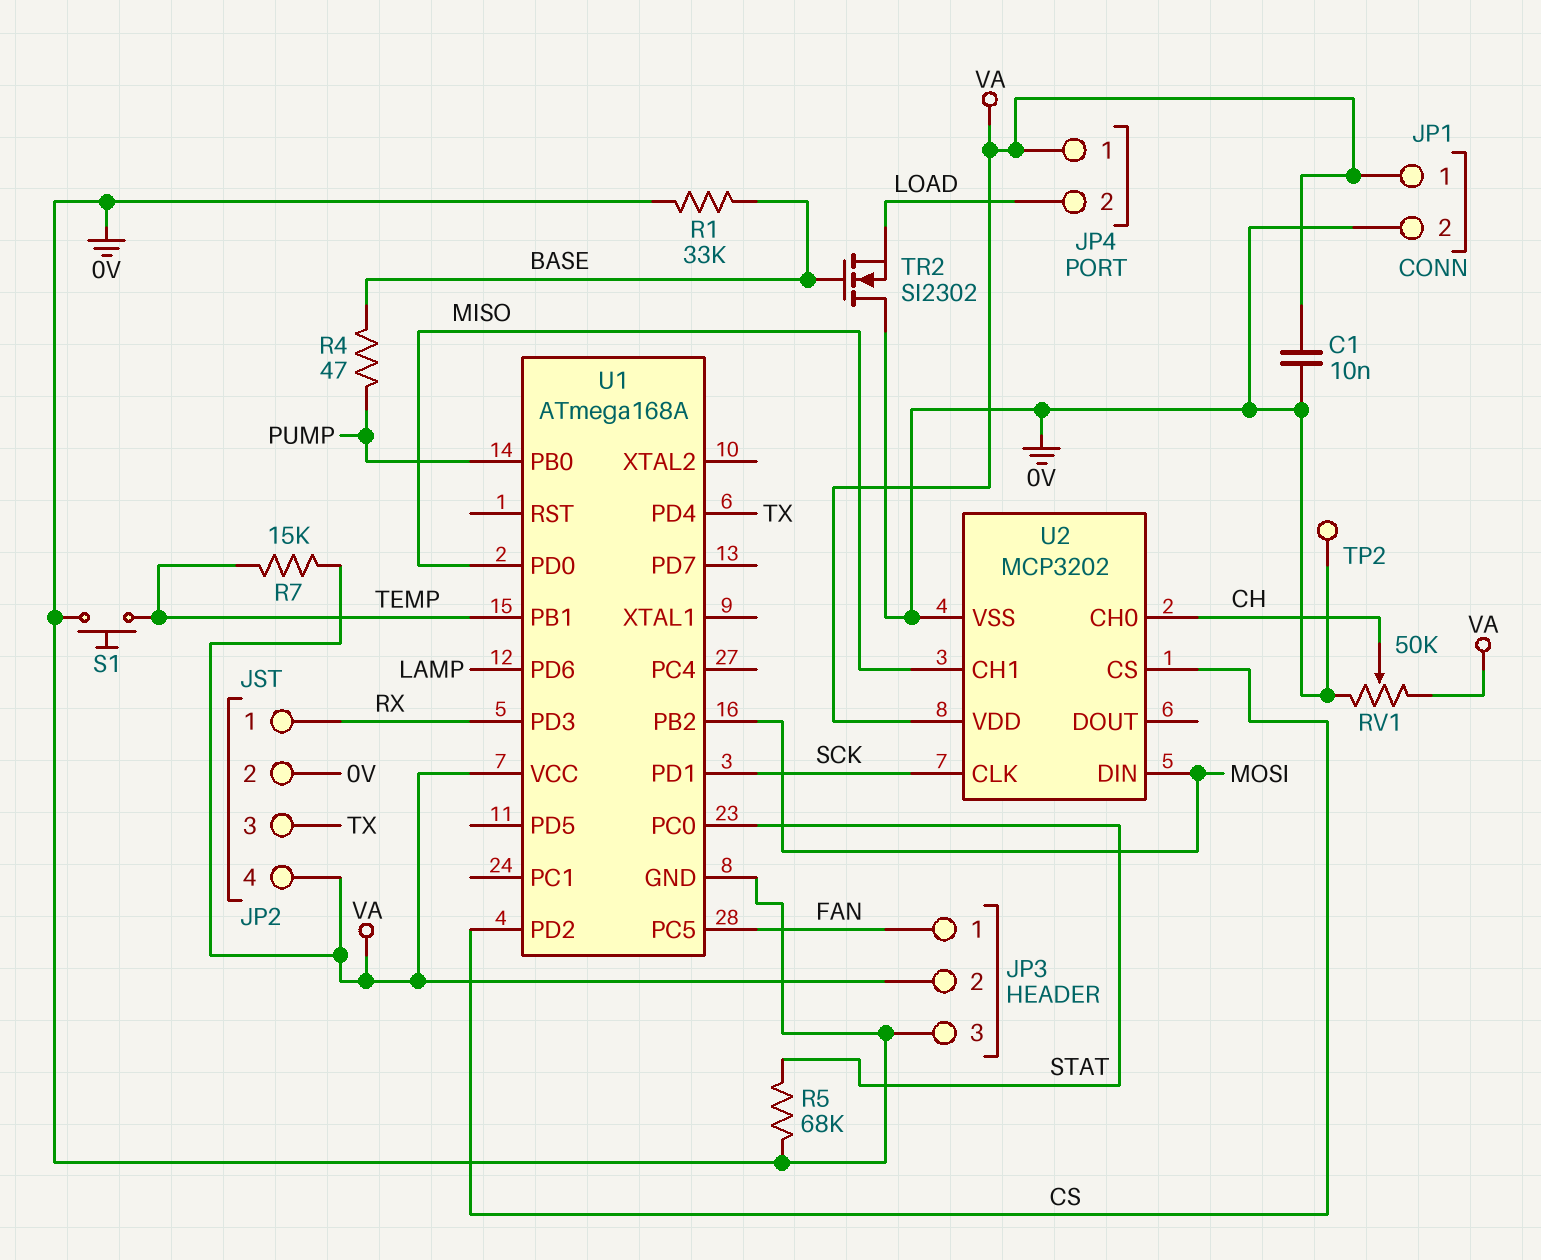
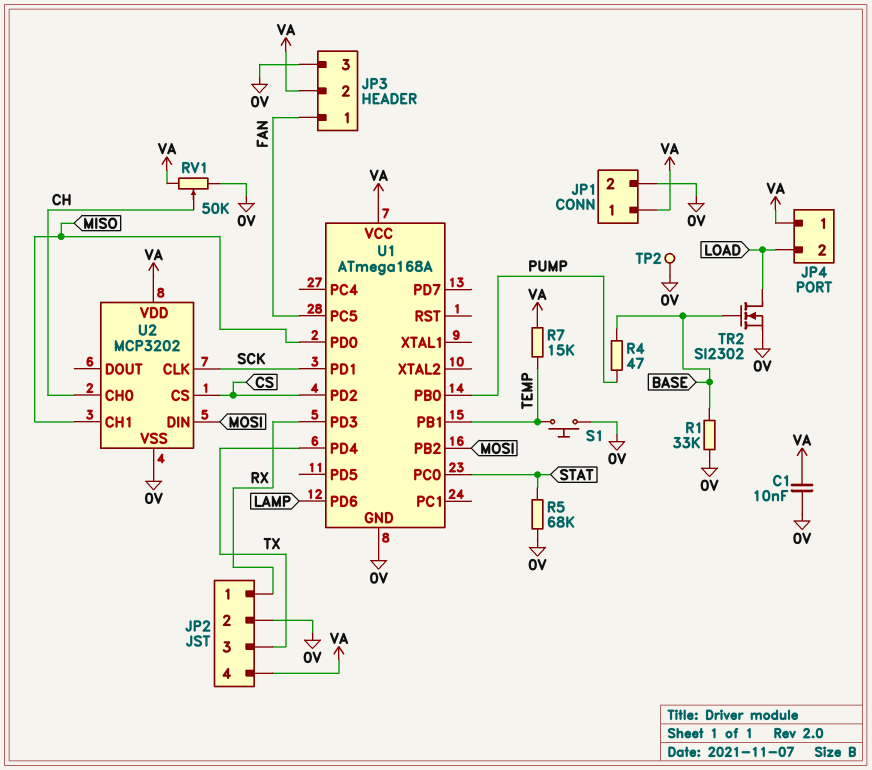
TR2: NMOS SI2302 (G BASE, D 0V, S LOAD) -> NMOS SI2302 (G BASE, D LOAD, S 0V)

